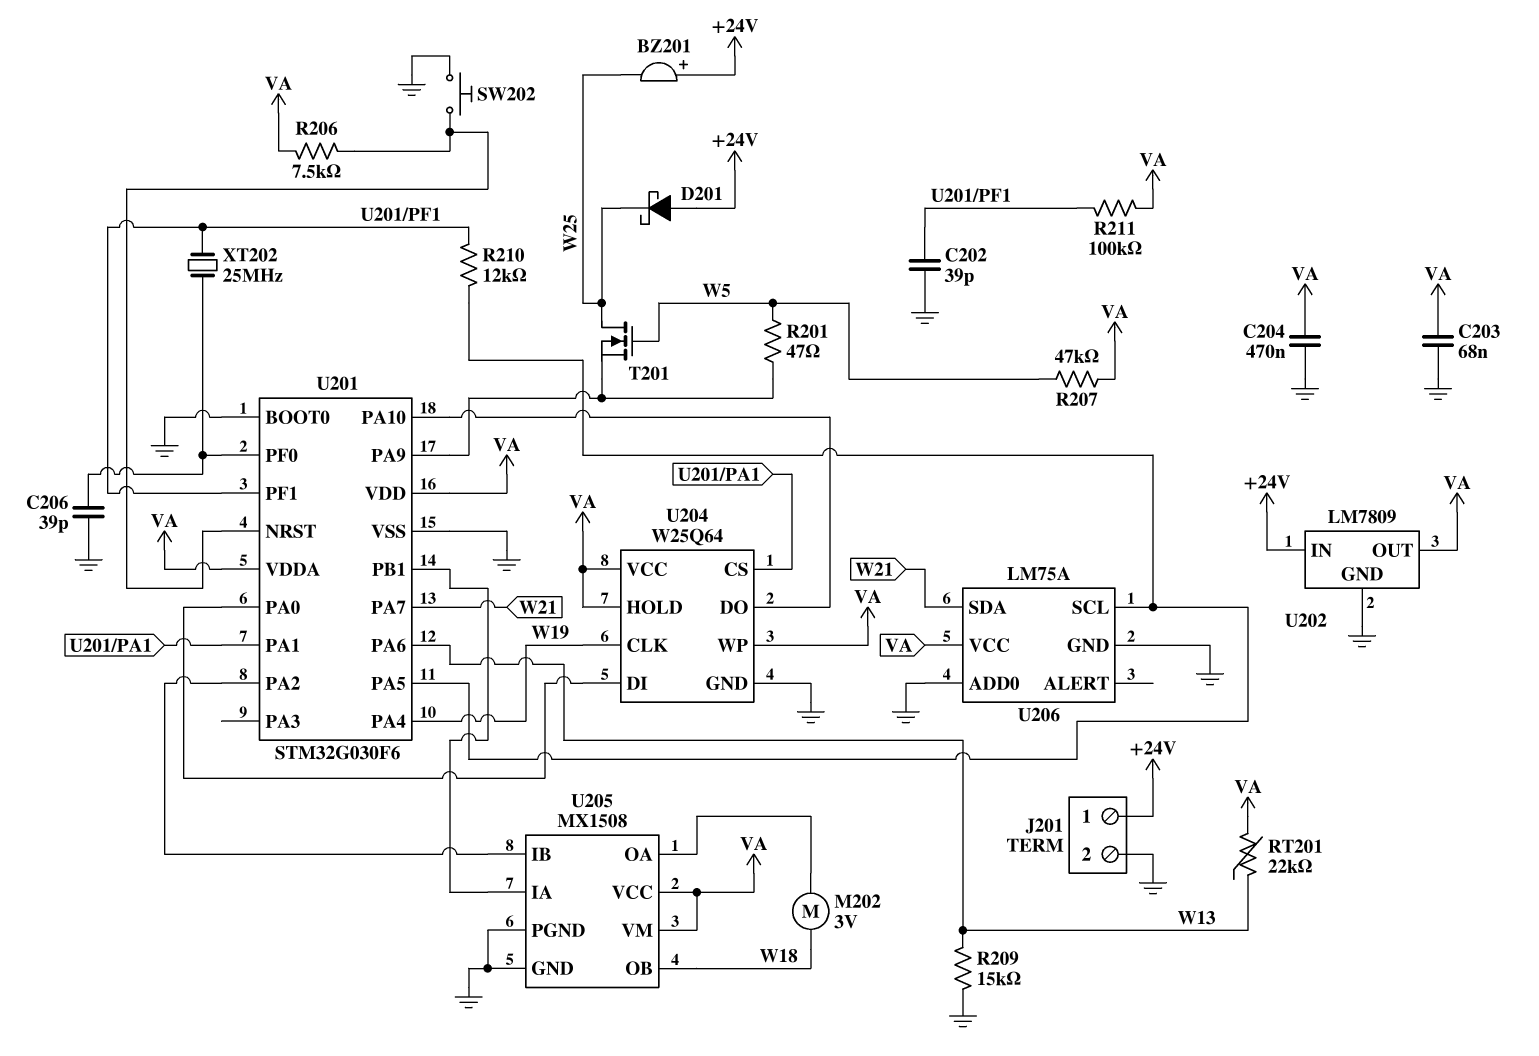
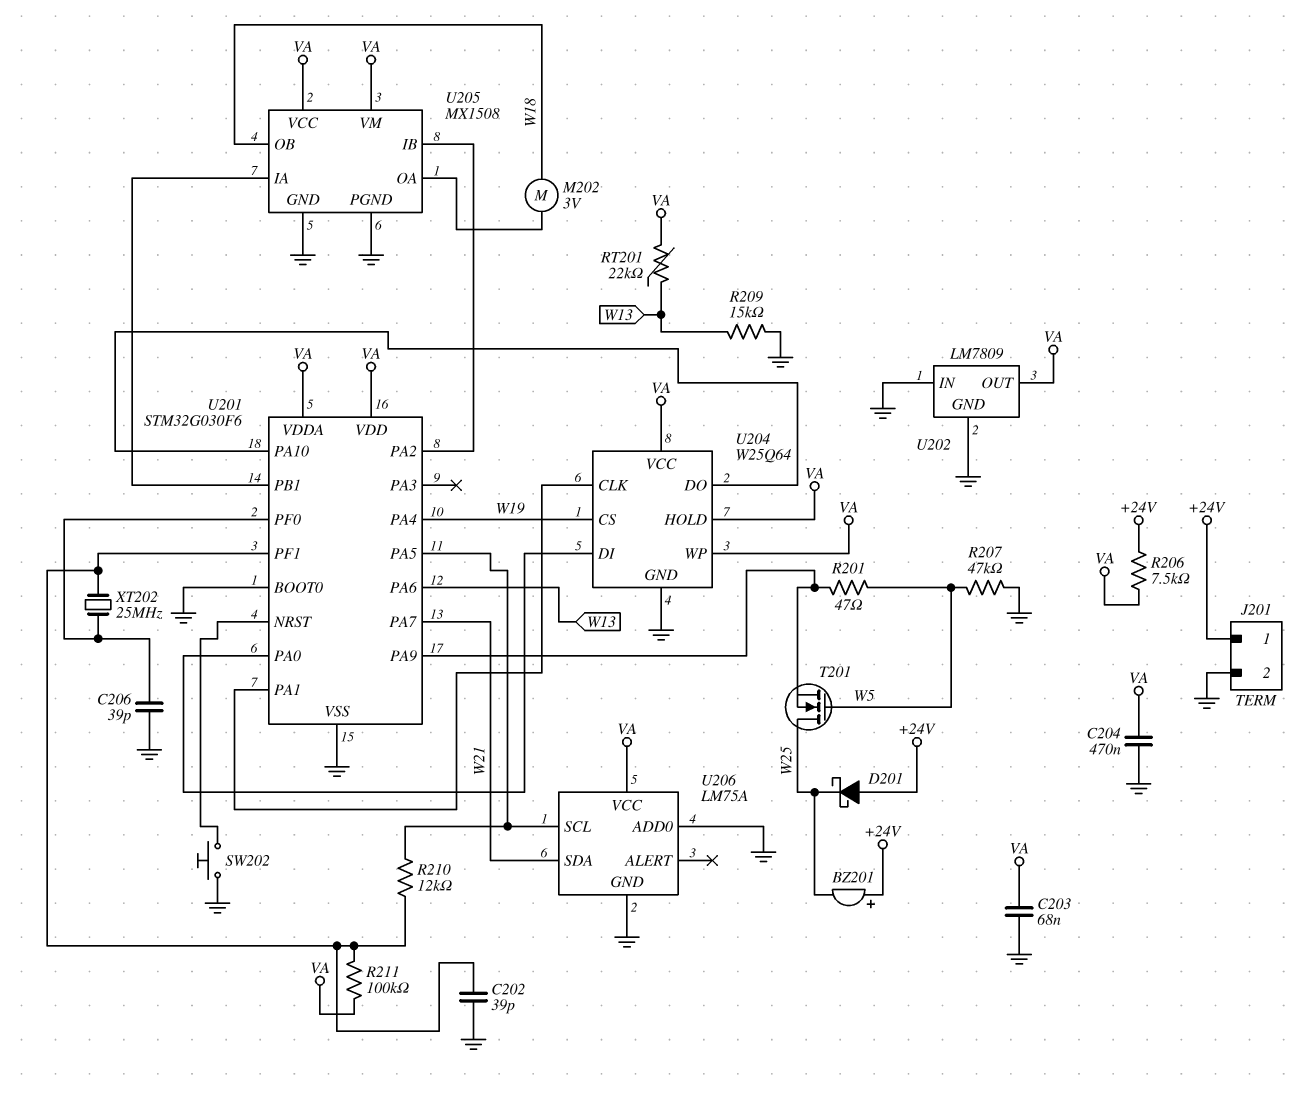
R206: 7.5k (U201/NRST, VA) -> 7.5k (+24V, VA)
R207: 47k (VA, W5) -> 47k (GND, W5)
U202 pin IN: +24V -> GND
U204 pin CLK: W19 -> U201/PA1
U204 pin CS: U201/PA1 -> W19

